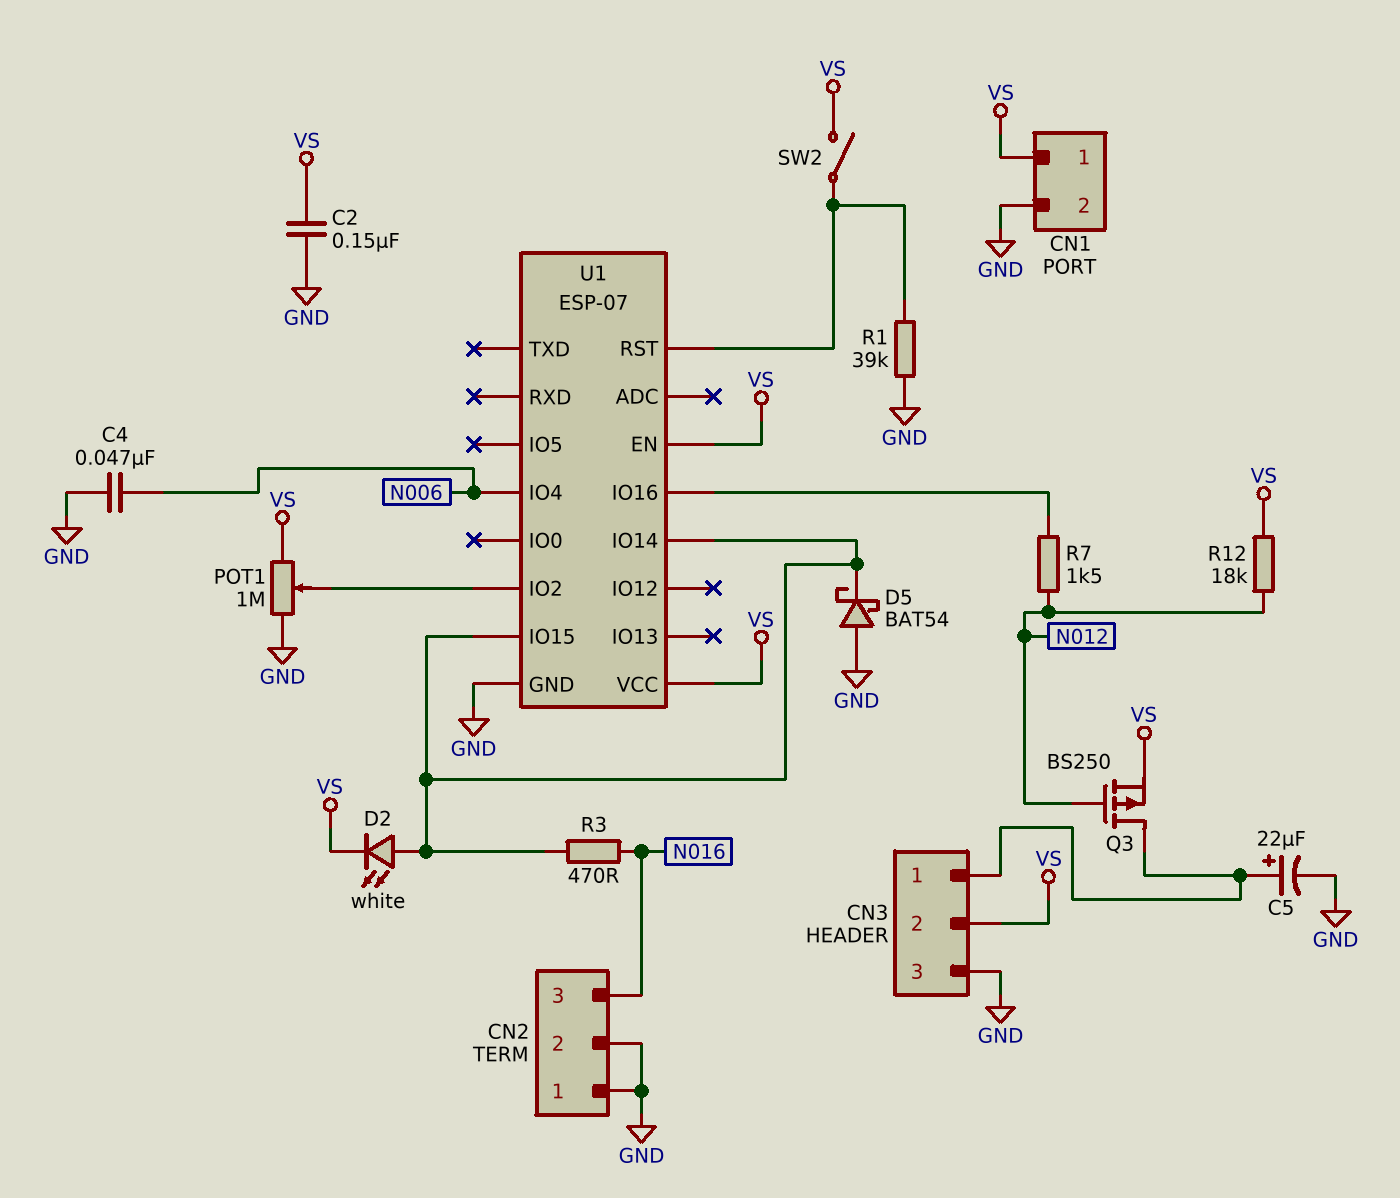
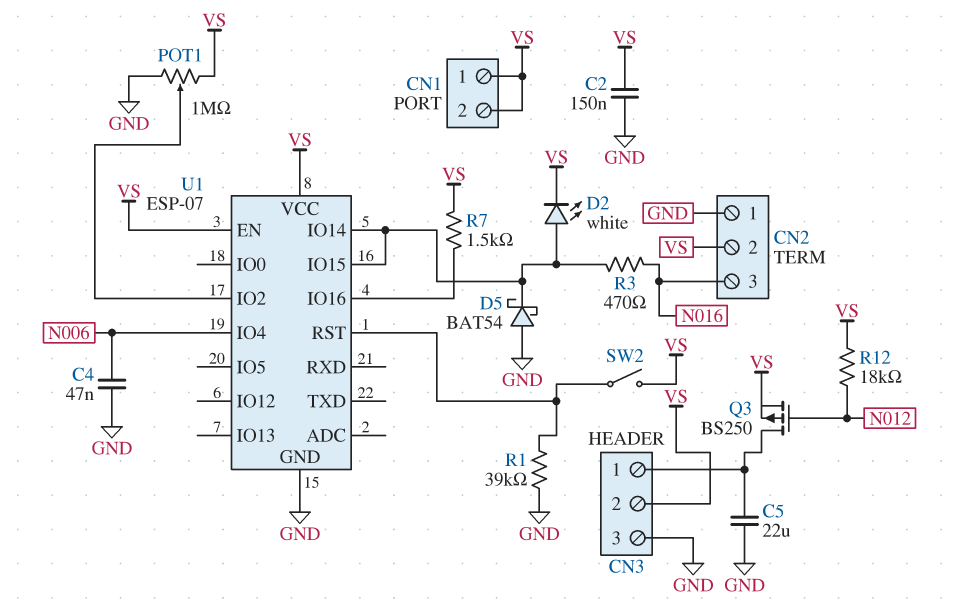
C5: 22uF (plus CN3/1, minus GND) -> 22uF (CN3/1, GND)
CN1 pin 2: GND -> VS
CN2 pin 2: GND -> VS
R7: 1.5k (N012, U1/IO16) -> 1.5k (U1/IO16, VS)

